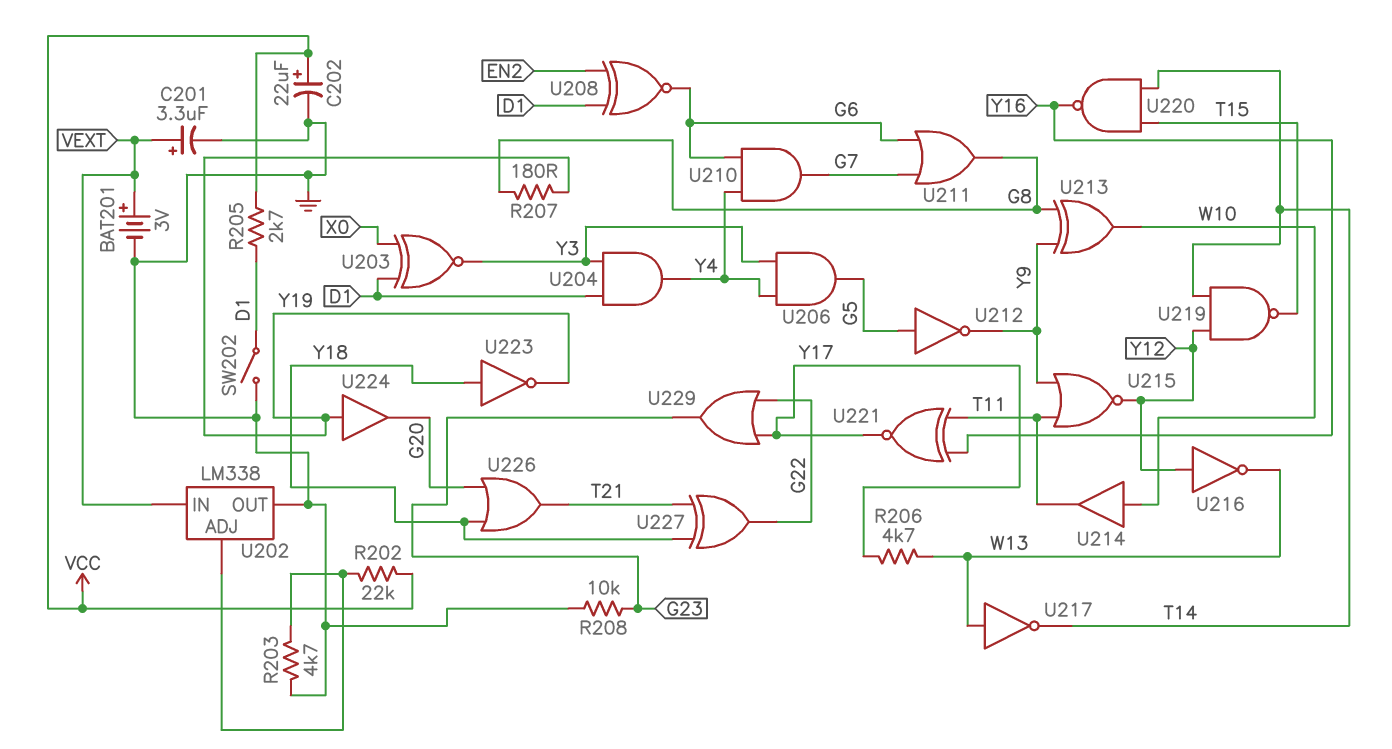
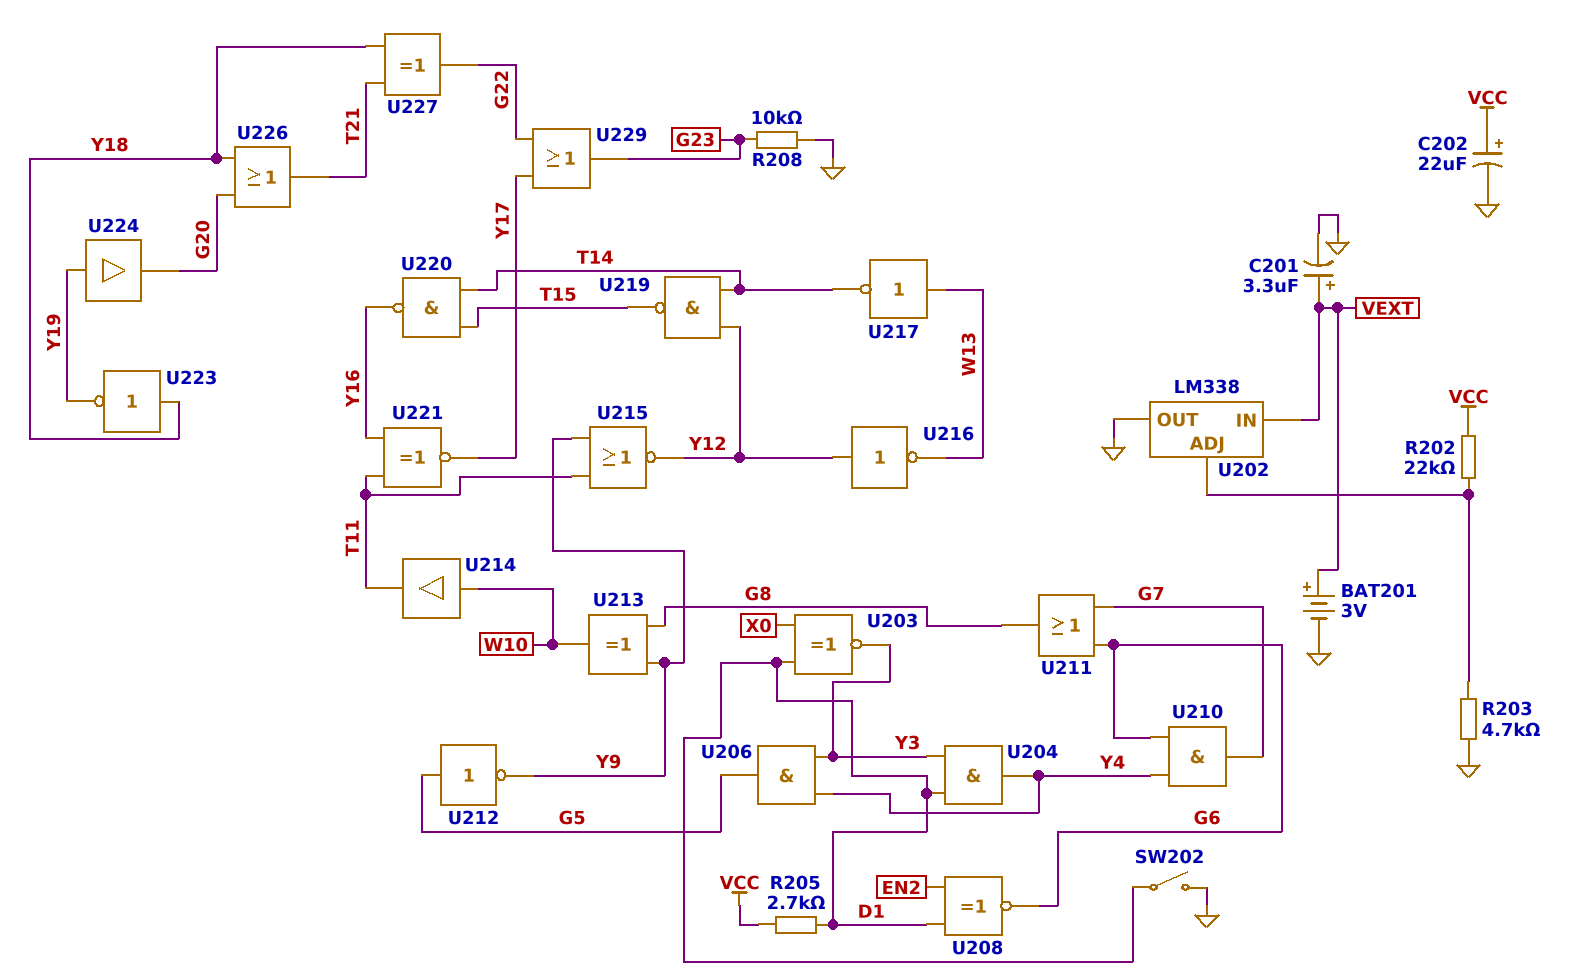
R206: 4.7k (W13, Y17) -> none
R207: 180 (G8, Y19) -> none

